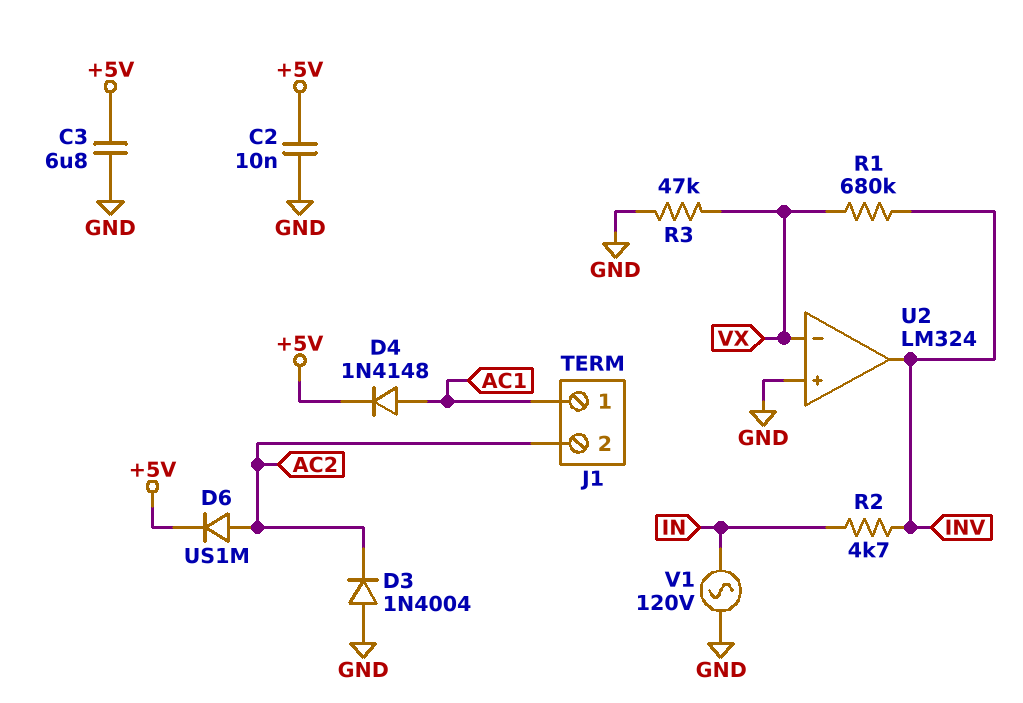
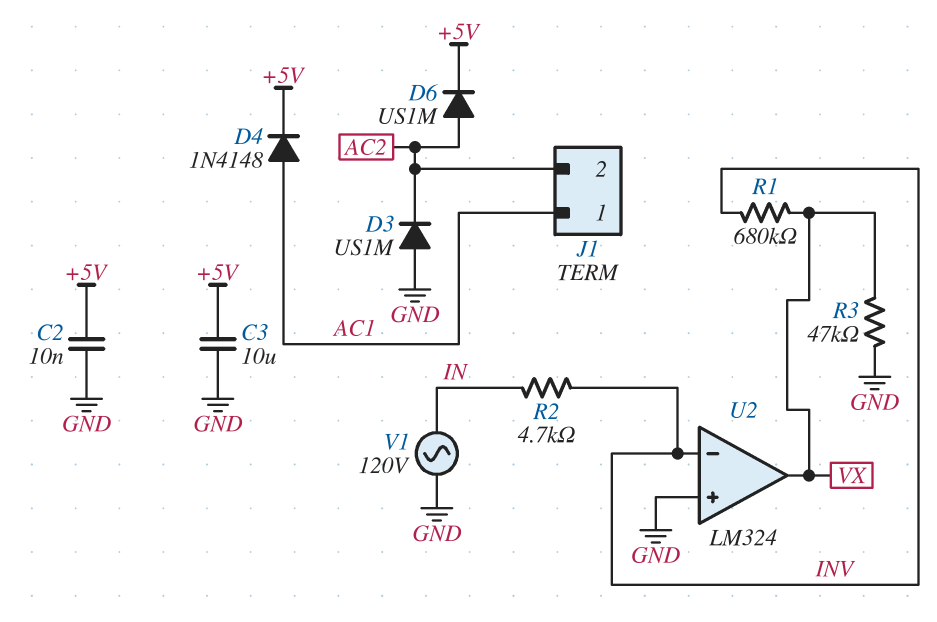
C3: 6.8uF (+5V, GND) -> 10uF (+5V, GND)
D3: diode 1N4004 (A GND, K AC2) -> diode US1M (A GND, K AC2)
U2 pin in-: VX -> INV
U2 pin out: INV -> VX

